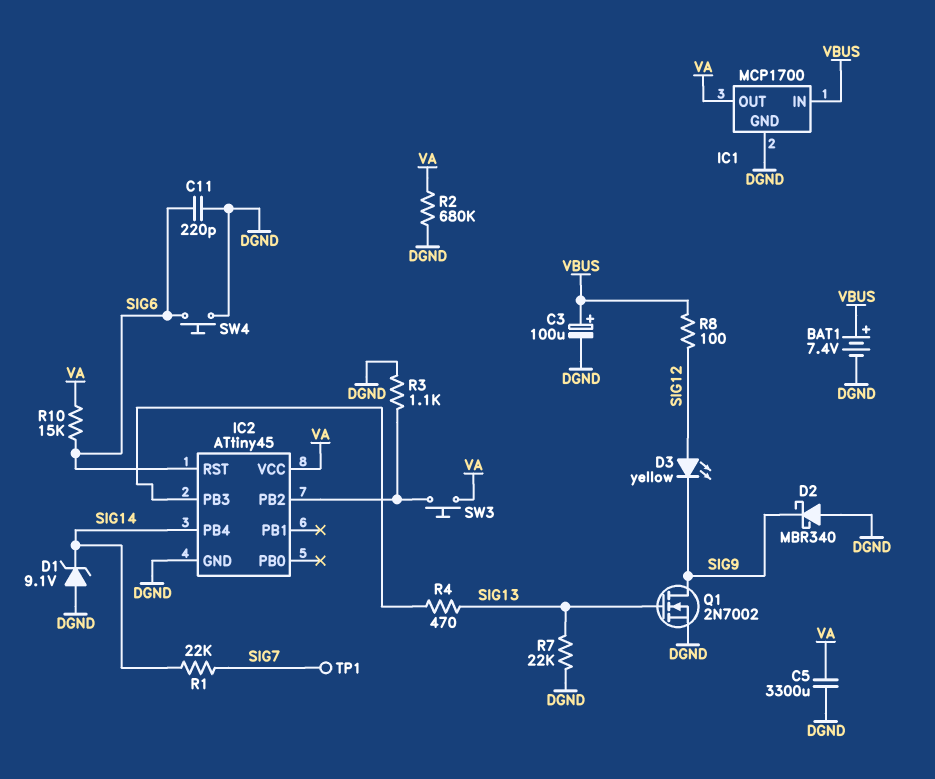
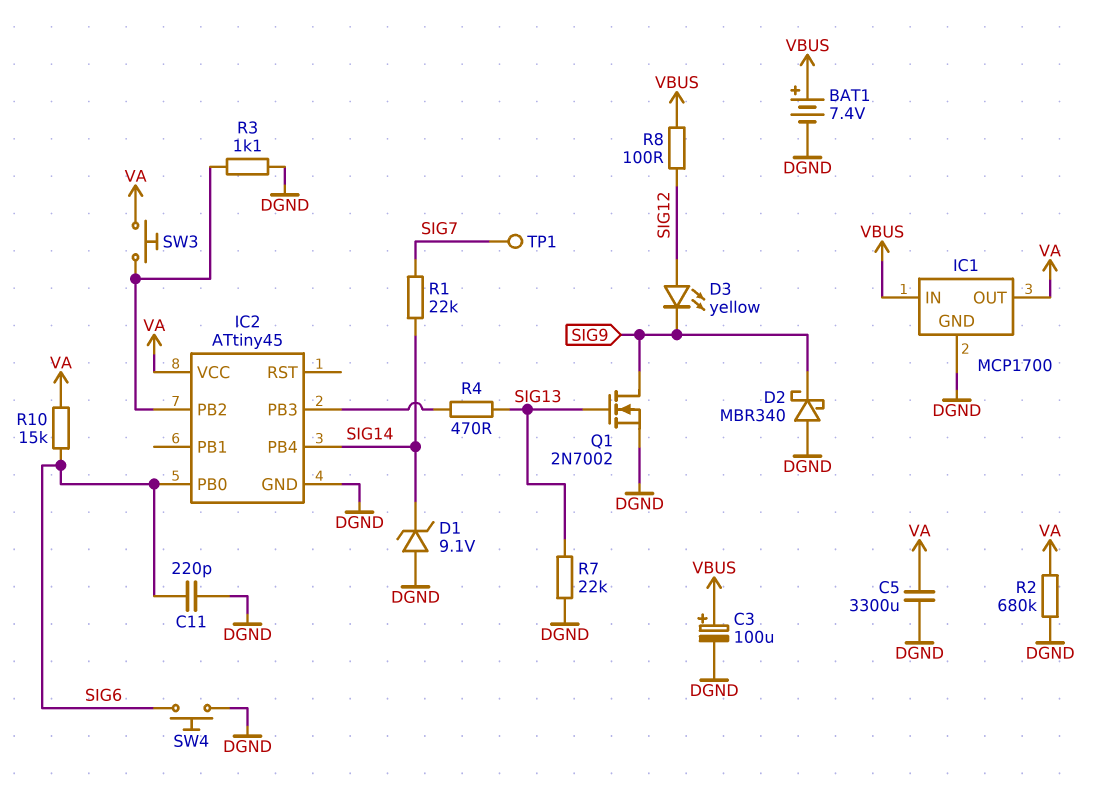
IC2 pin PB0: none -> SIG6
IC2 pin RST: SIG6 -> none

